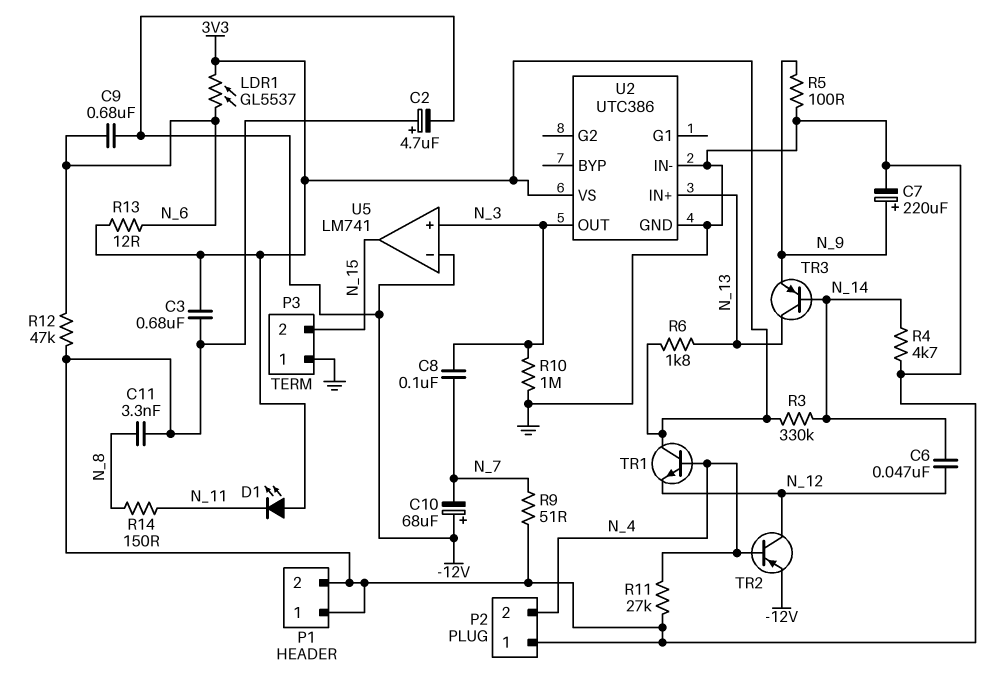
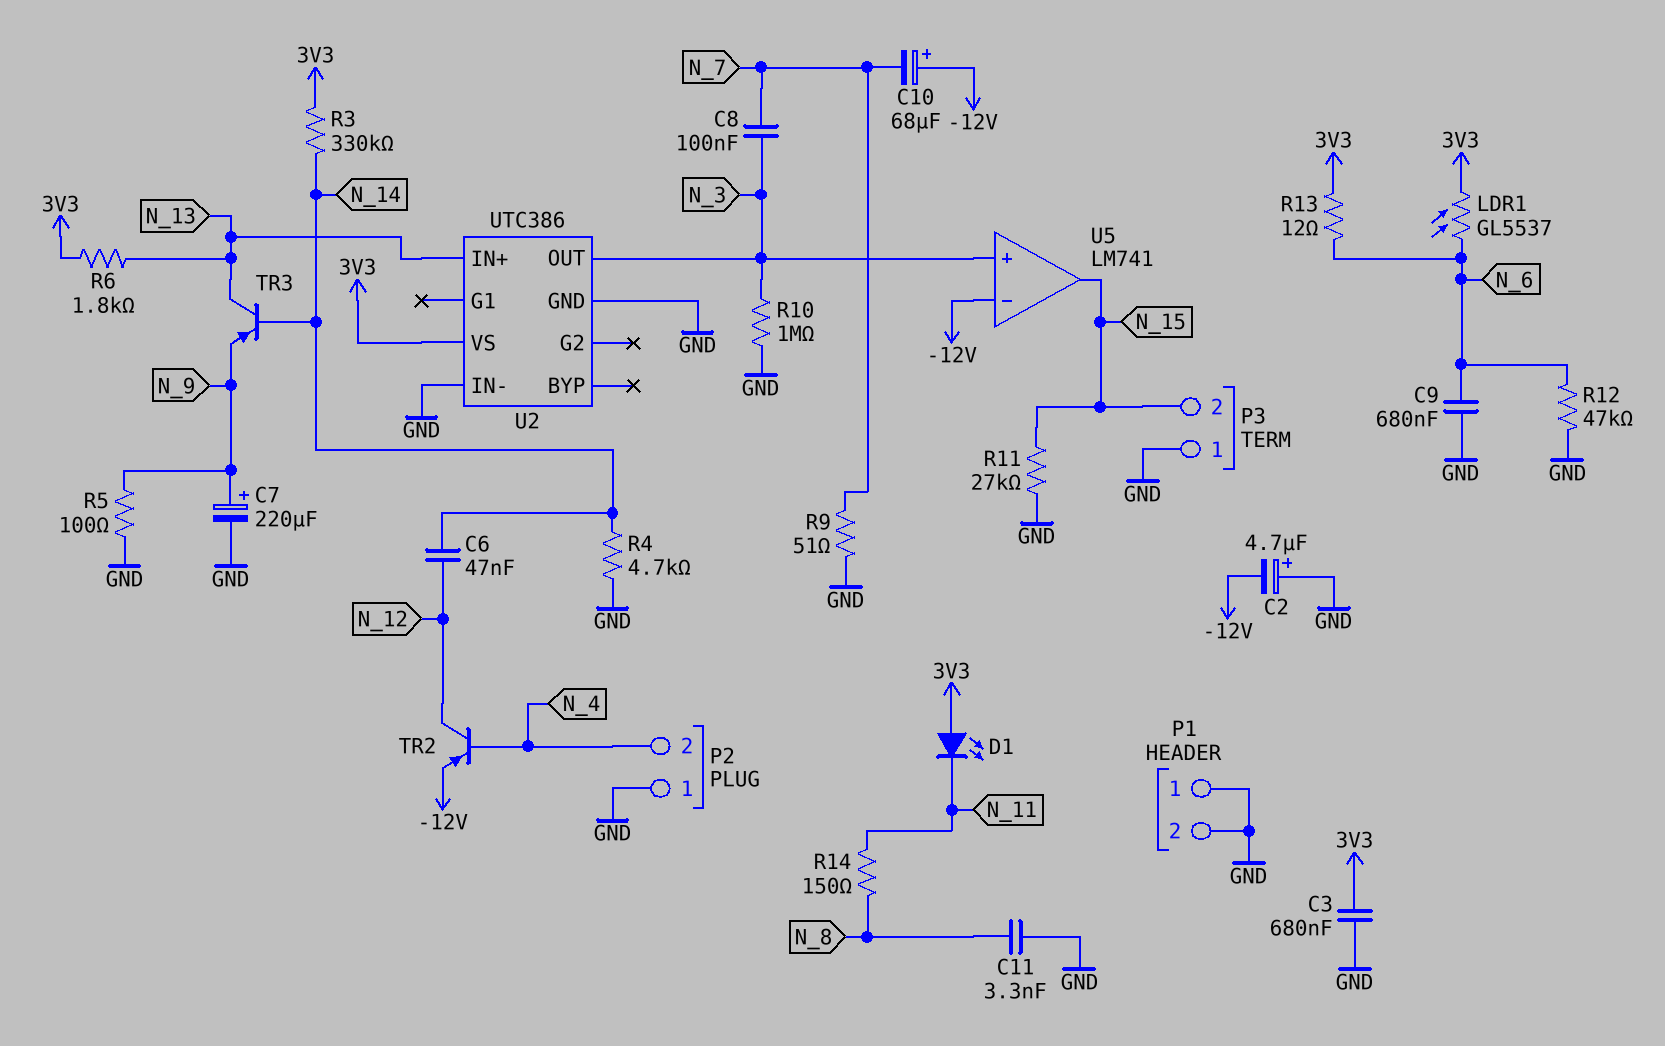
C9: 680nF (-12V, N_6) -> 680nF (GND, N_6)
R11: 27k (GND, N_4) -> 27k (GND, N_15)
TR1: NPN (B N_4, C 3V3, E N_12) -> none

